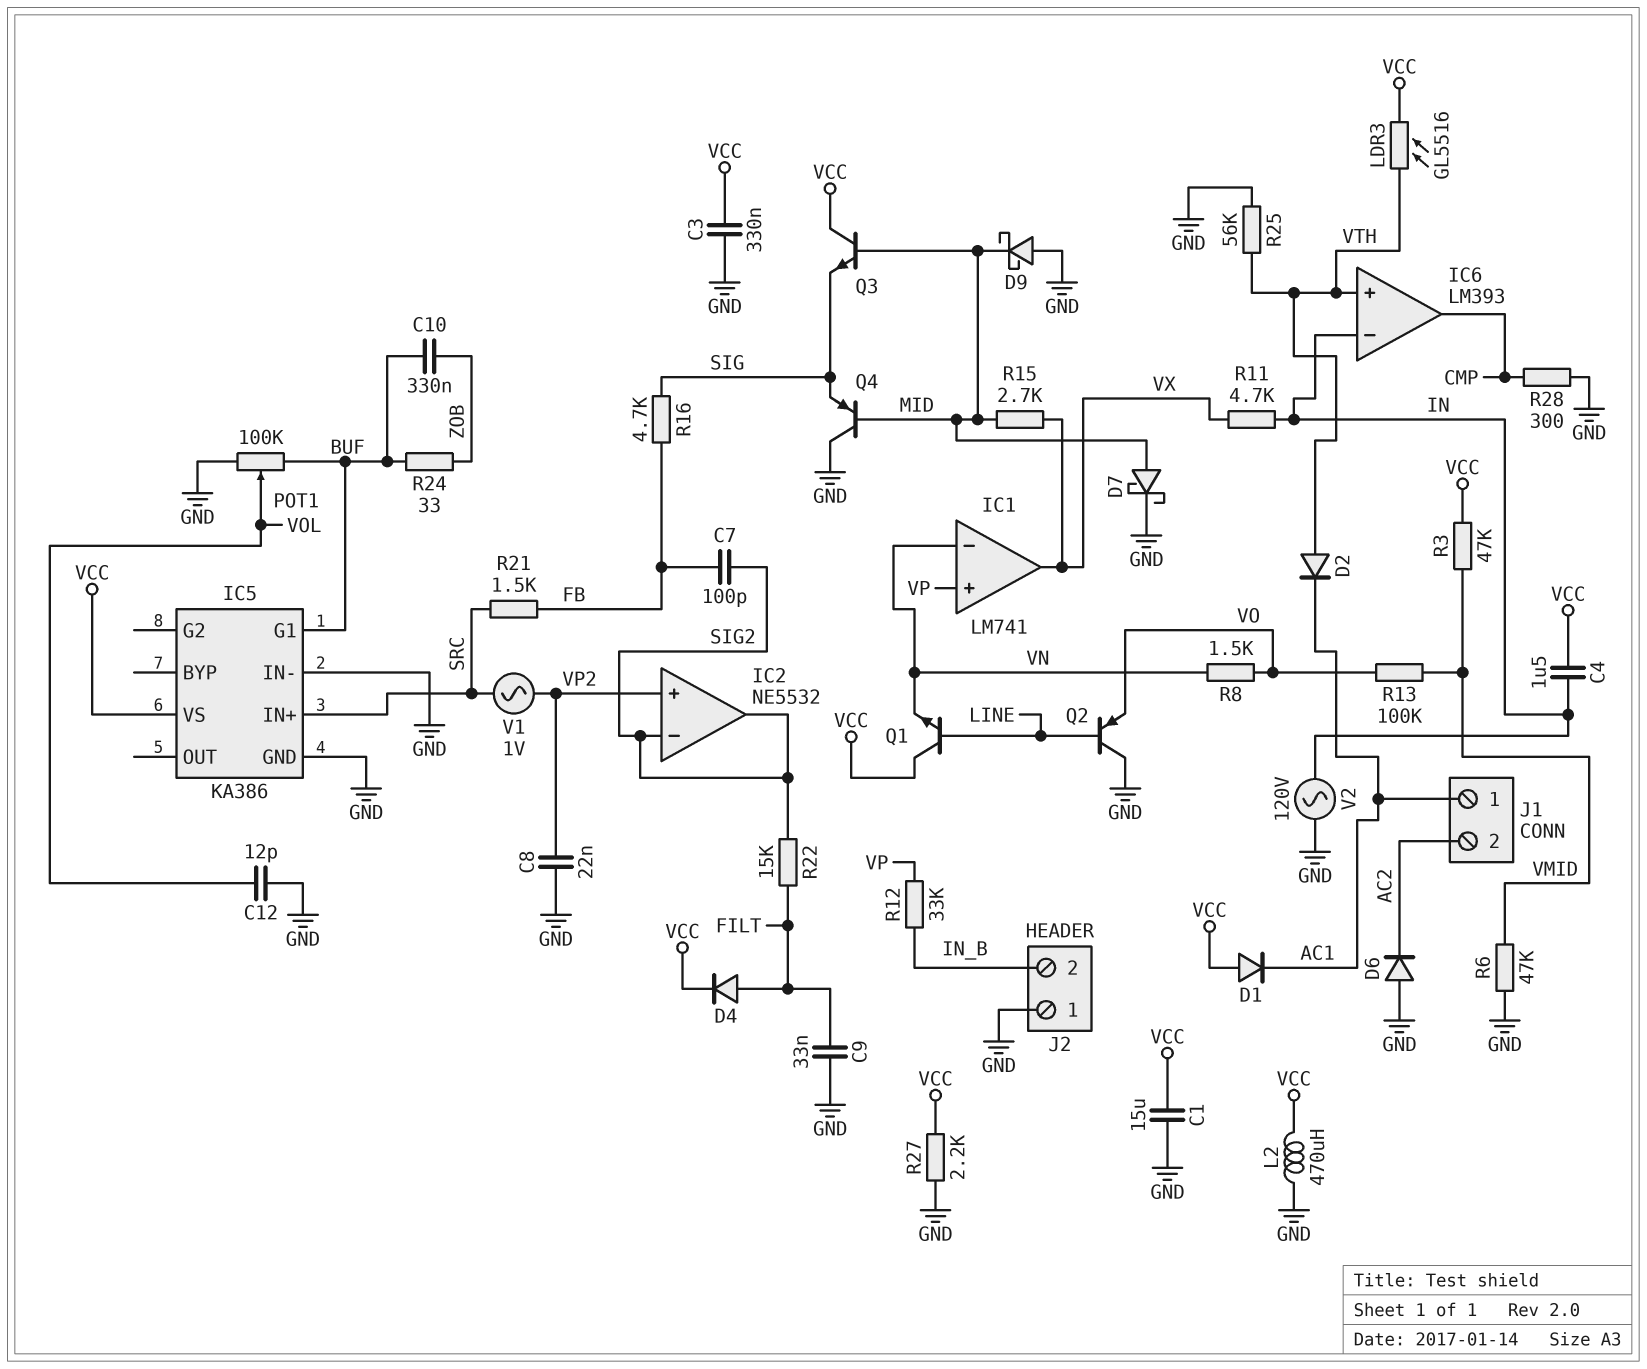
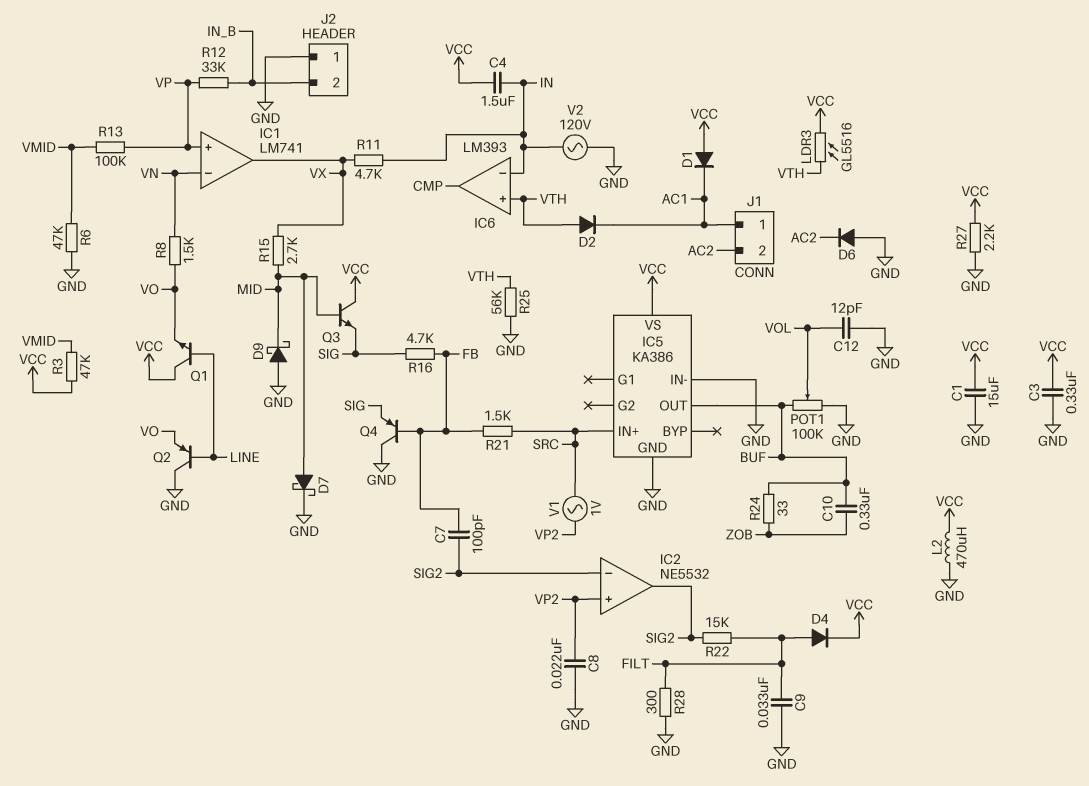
IC5 pin G1: BUF -> none
IC5 pin OUT: none -> BUF
Q1: NPN (B LINE, C VCC, E VN) -> NPN (B LINE, C VCC, E VO)
Q4: PNP (B MID, C GND, E SIG) -> PNP (B FB, C GND, E SIG)
R13: 100k (VMID, VO) -> 100k (VMID, VP)
R28: 300 (CMP, GND) -> 300 (FILT, GND)

